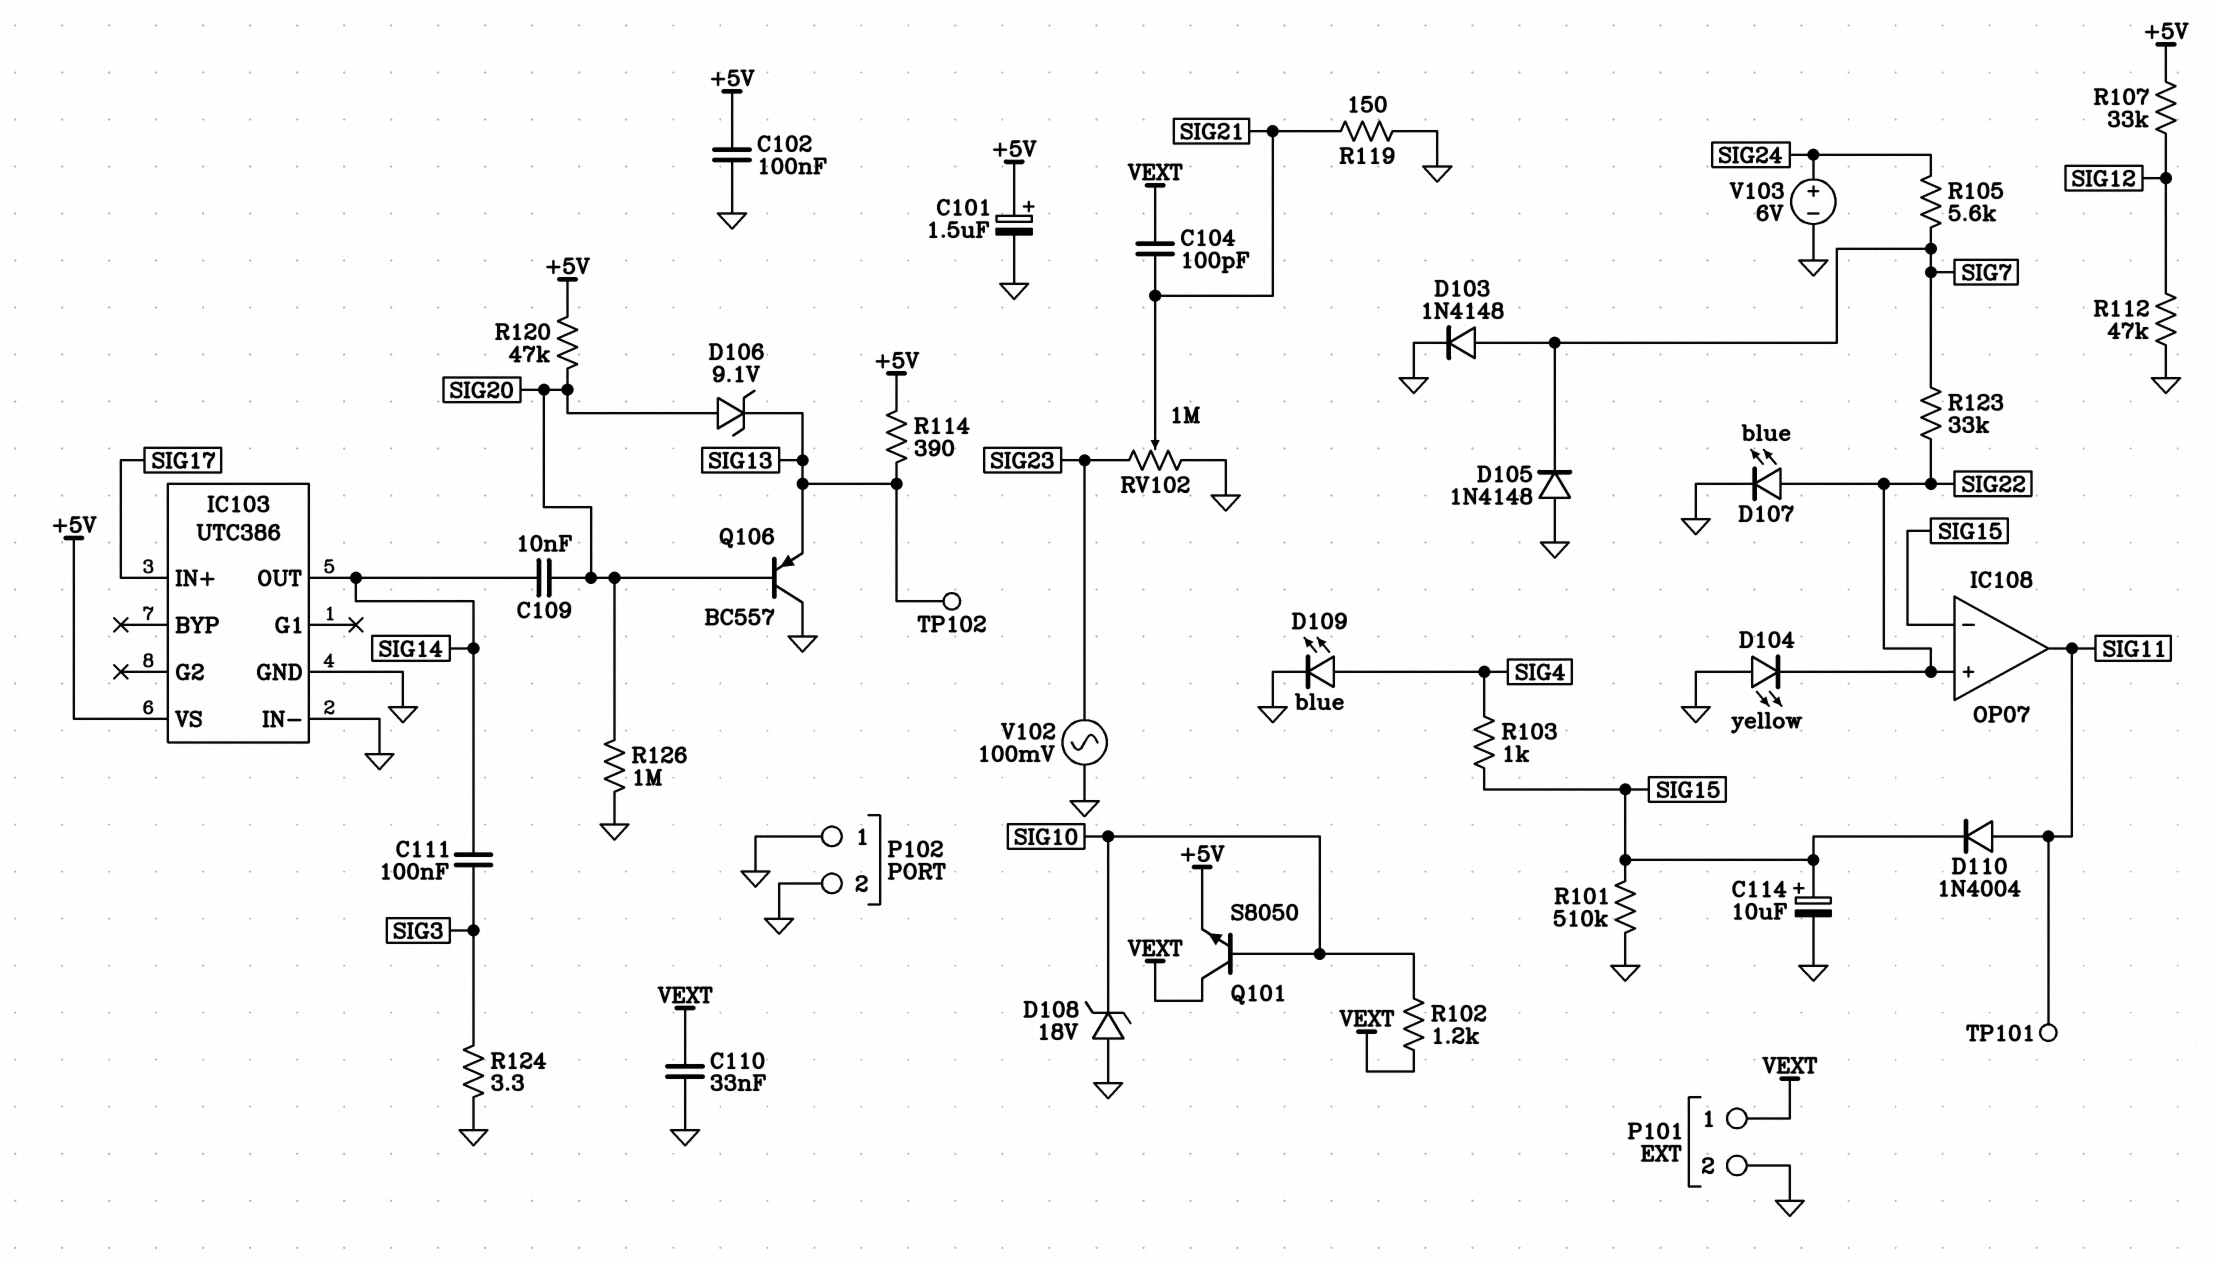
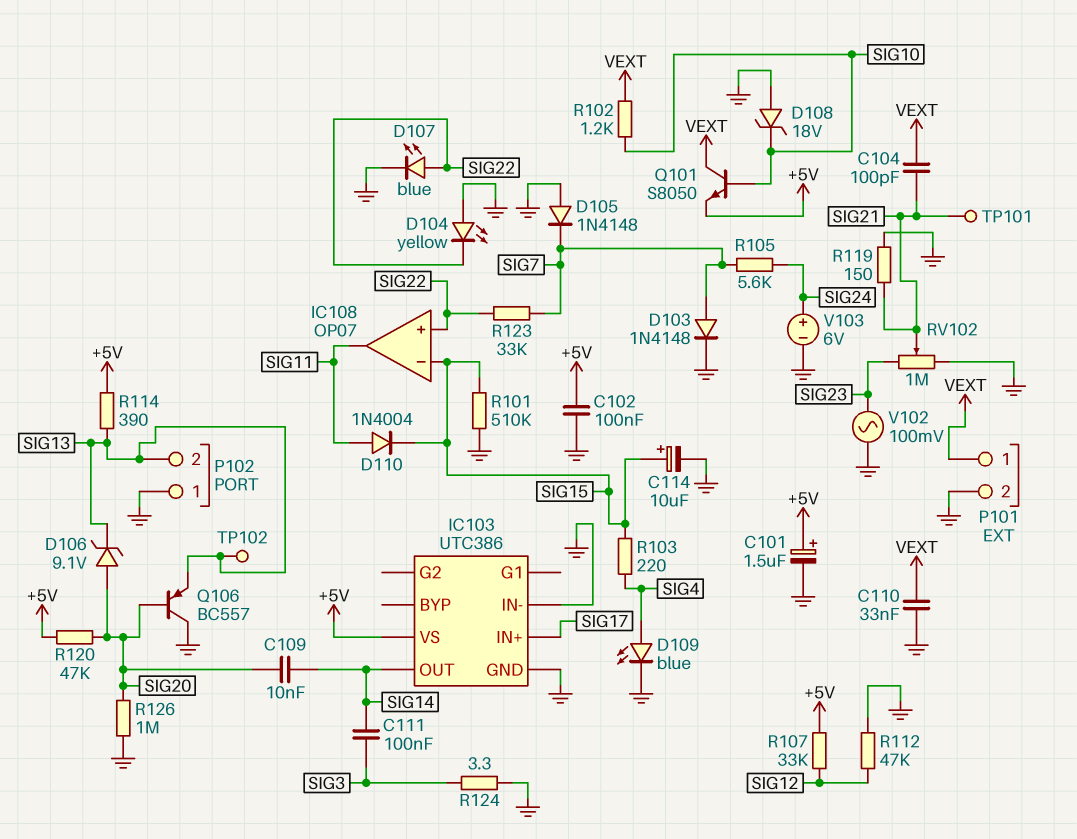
P102 pin 2: GND -> SIG13
R103: 1k (SIG4, SIG15) -> 220 (SIG4, SIG15)
TP101: test point (SIG11) -> test point (SIG21)

